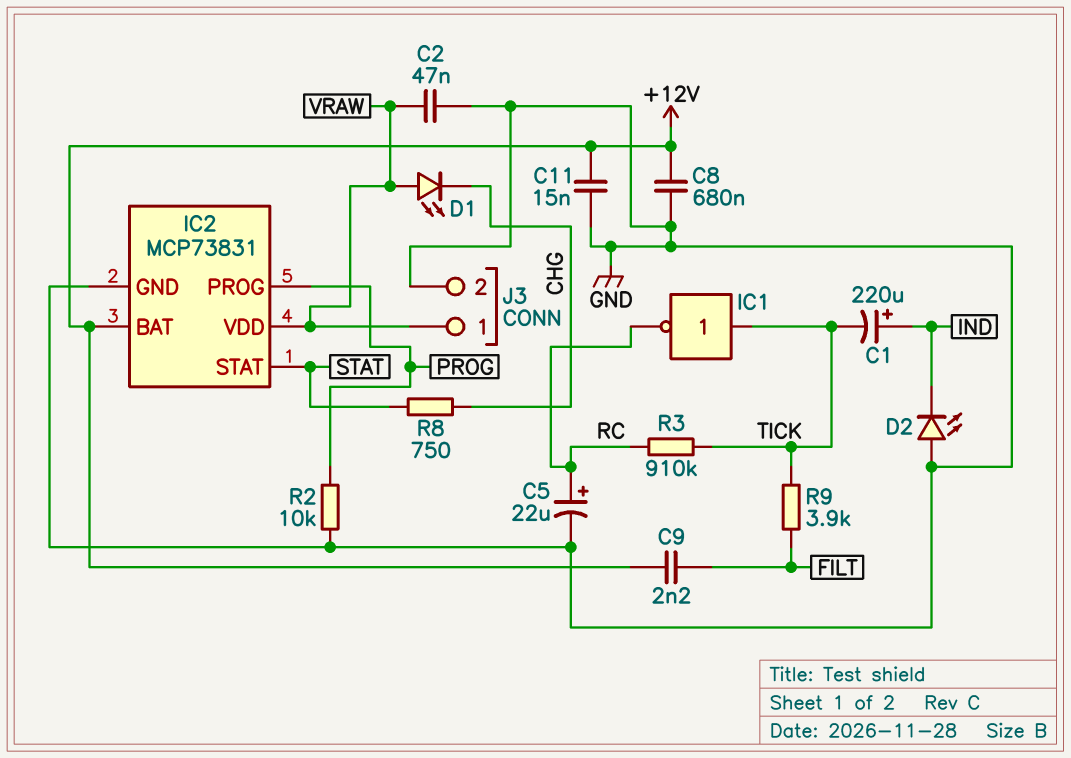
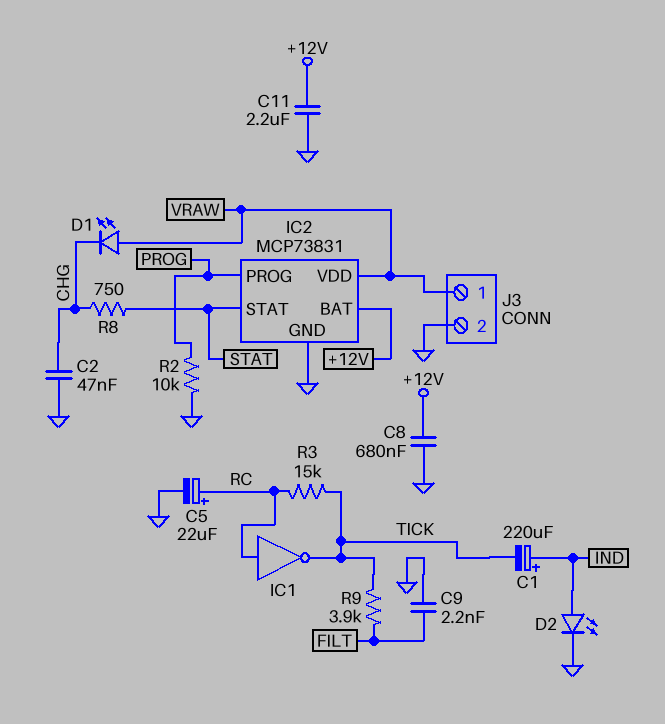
C2: 47nF (GND, VRAW) -> 47nF (CHG, GND)
C9: 2.2nF (+12V, FILT) -> 2.2nF (FILT, GND)
C11: 15nF (+12V, GND) -> 2.2uF (+12V, GND)
D2: LED (A GND, K IND) -> LED (A IND, K GND)
IC1: NOT (in TICK, out RC) -> NOT (in RC, out TICK)
R3: 910k (RC, TICK) -> 15k (RC, TICK)

